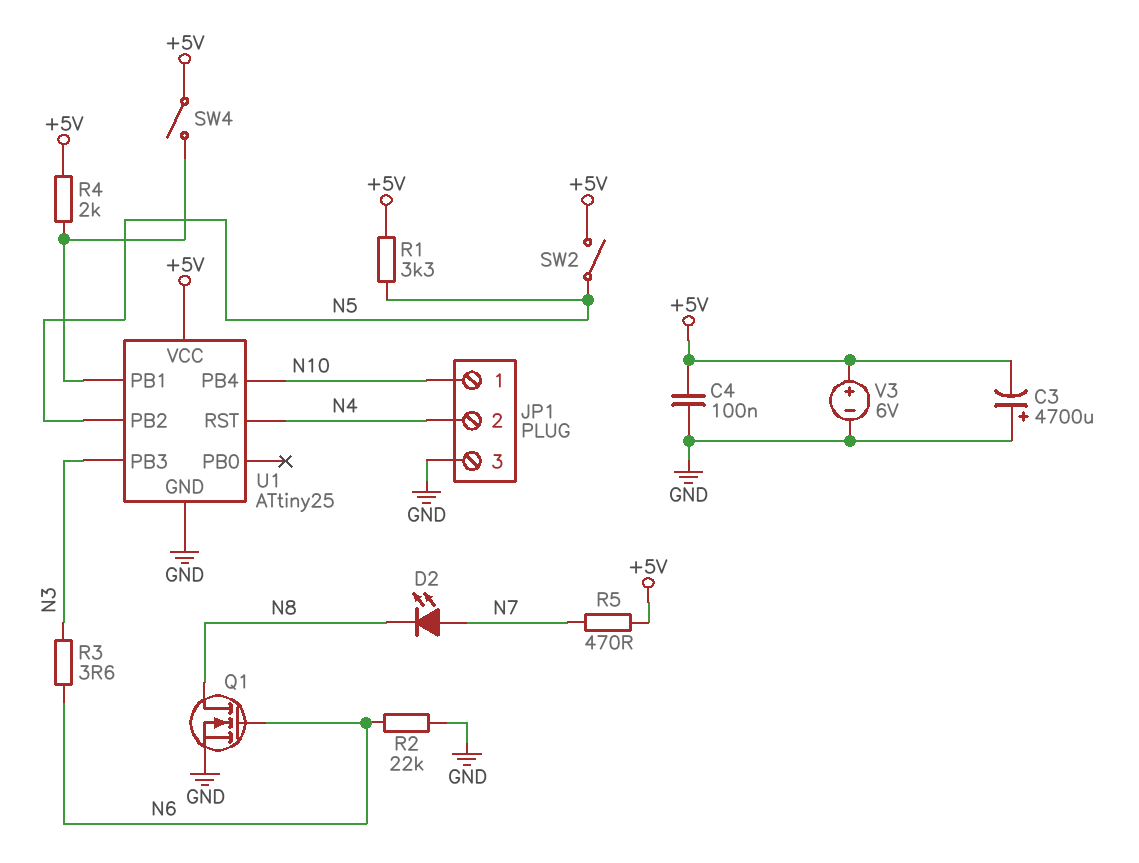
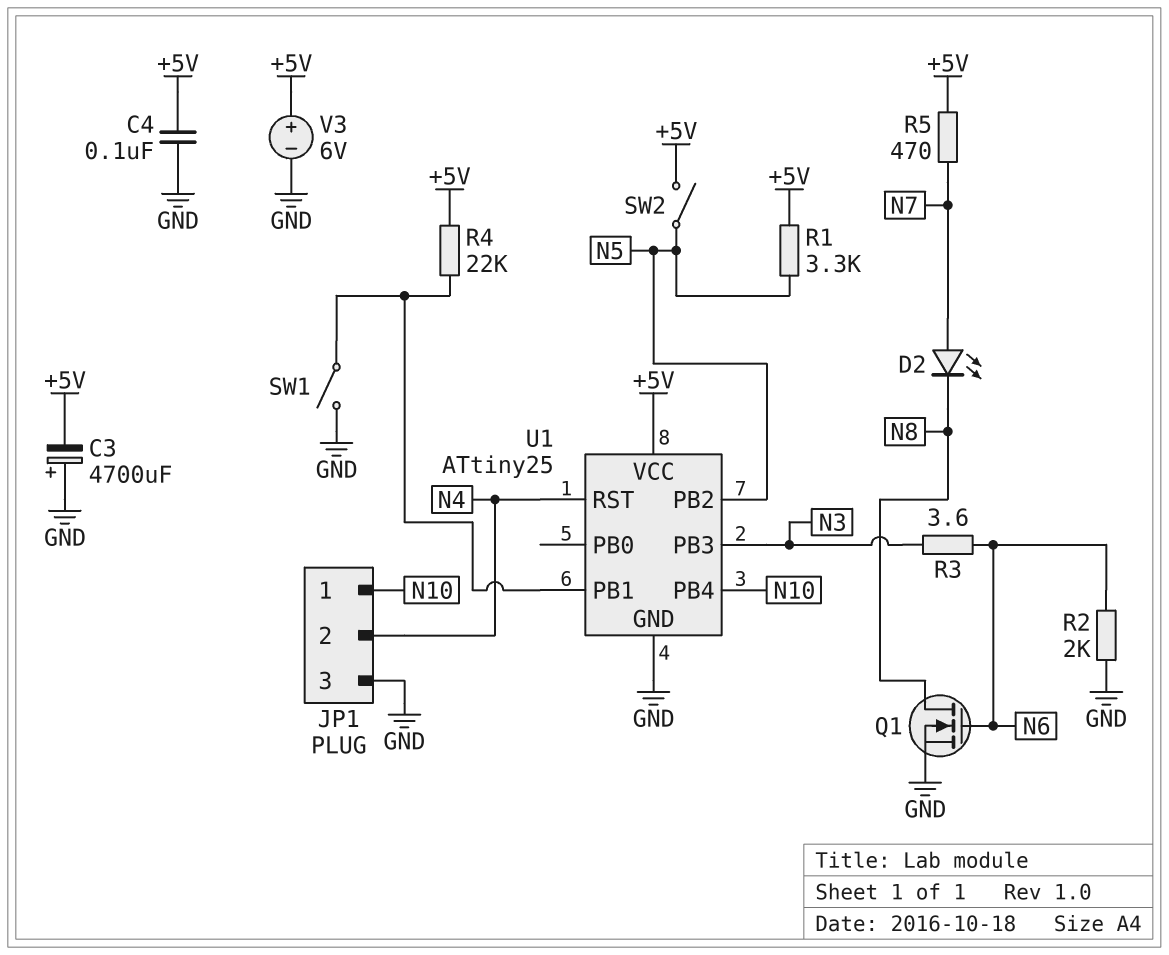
R2: 22k (GND, N6) -> 2k (GND, N6)
R4: 2k (+5V, U1/PB1) -> 22k (+5V, U1/PB1)
SW1: none -> switch (GND, U1/PB1)
SW4: switch (+5V, U1/PB1) -> none

